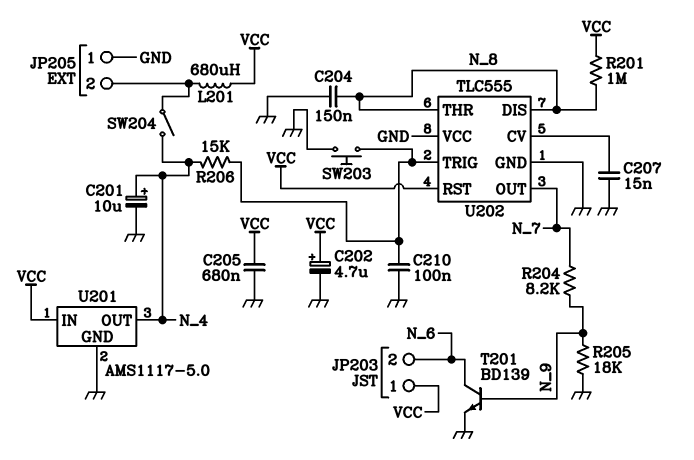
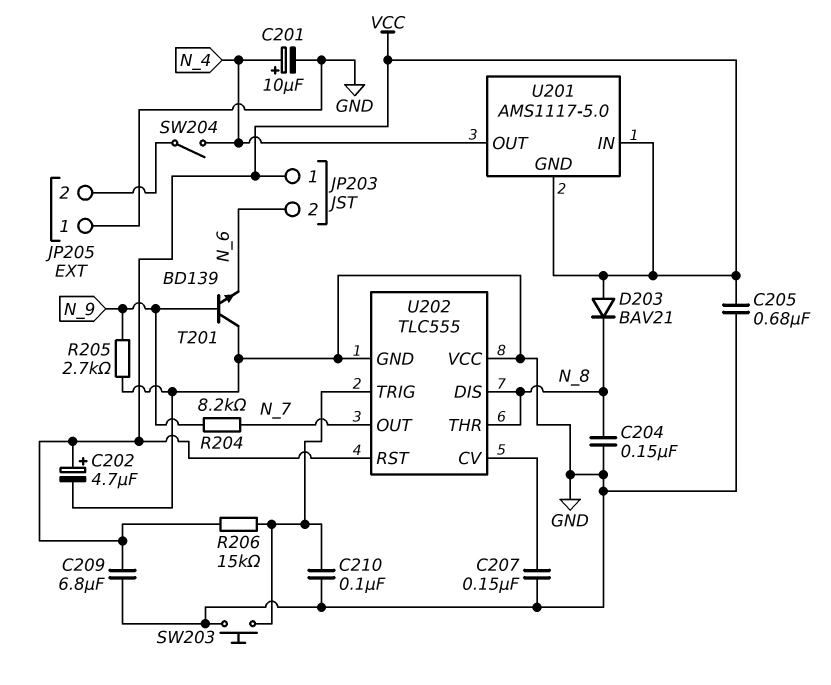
C207: 15nF (GND, U202/CV) -> 150nF (GND, U202/CV)
C209: none -> 6.8uF (GND, VCC)
D203: none -> diode BAV21 (A VCC, K N_8)
L201: 680uH (JP205/2, VCC) -> none
R201: 1M (N_8, VCC) -> none
R205: 18k (GND, N_9) -> 2.7k (GND, N_9)
R206: 15k (N_4, U202/TRIG) -> 15k (U202/TRIG, VCC)
T201: NPN BD139 (B N_9, C N_6, E GND) -> NPN BD139 (B N_9, C GND, E N_6)
U201 pin GND: GND -> VCC

